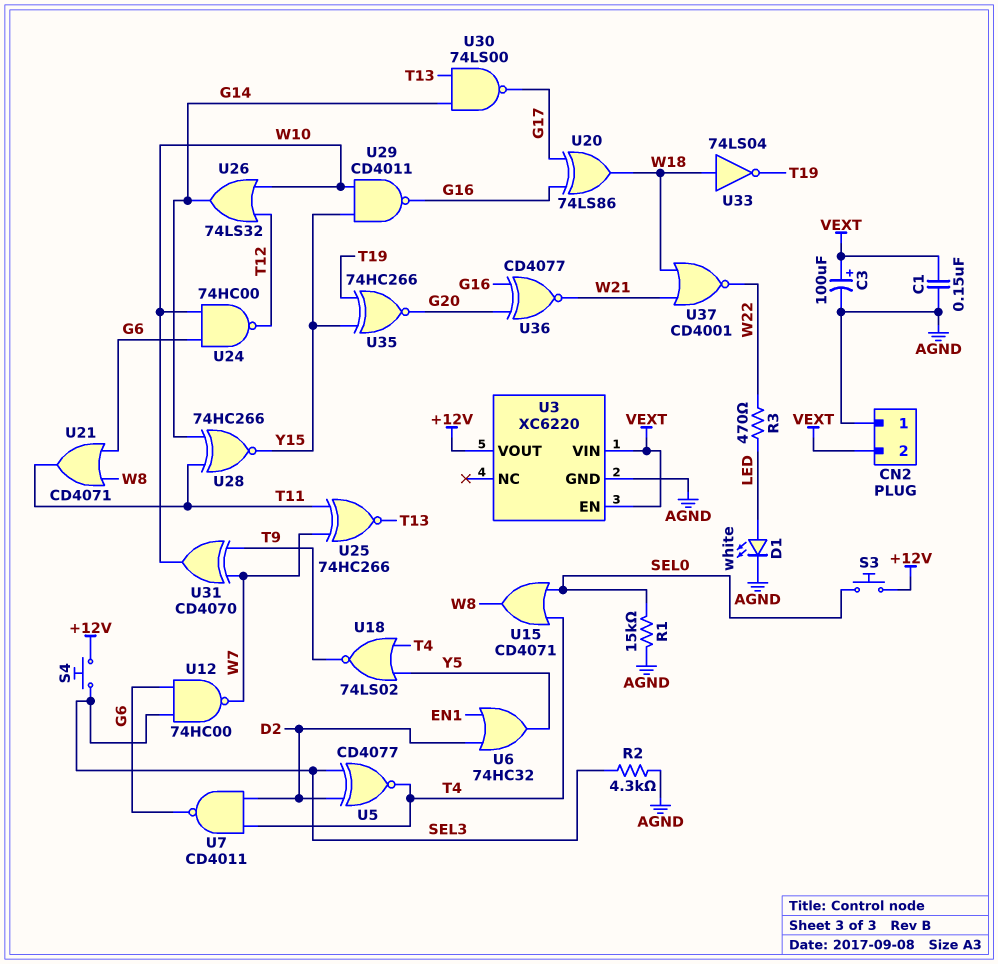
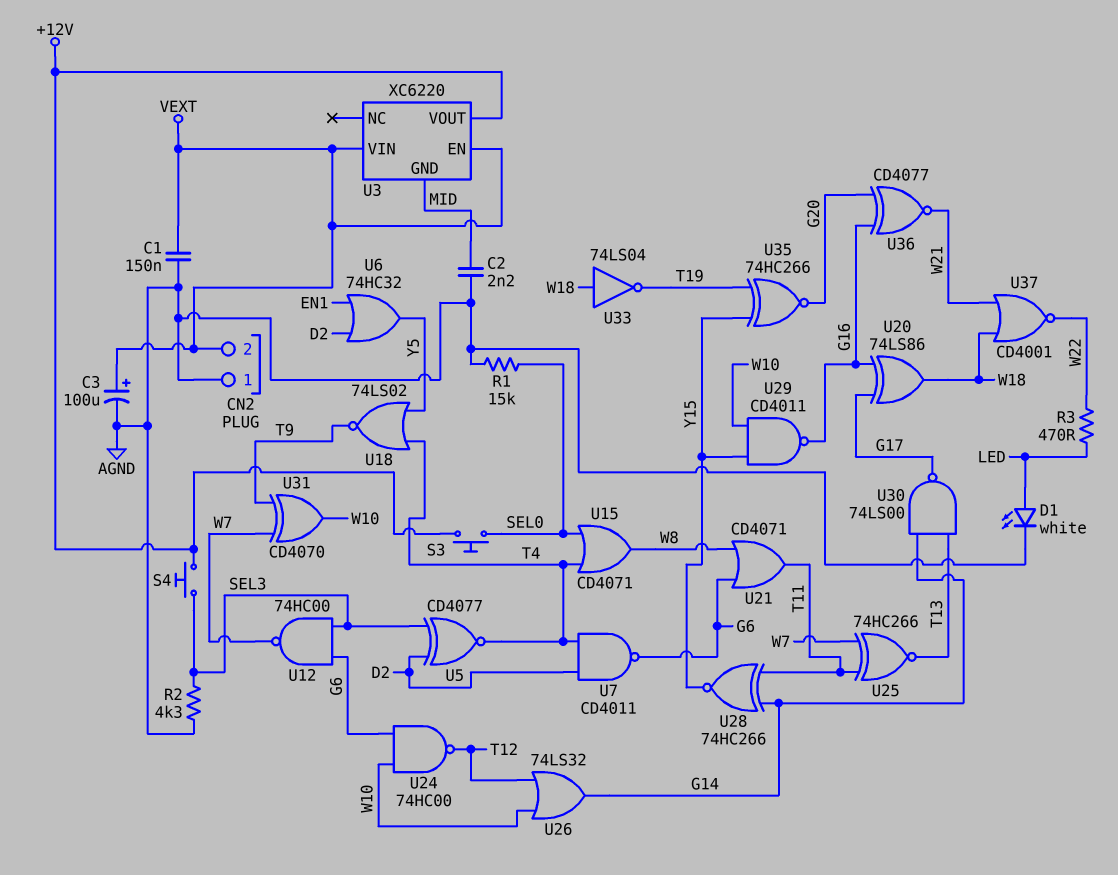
C2: none -> 2.2nF (AGND, MID)
U3 pin GND: AGND -> MID

